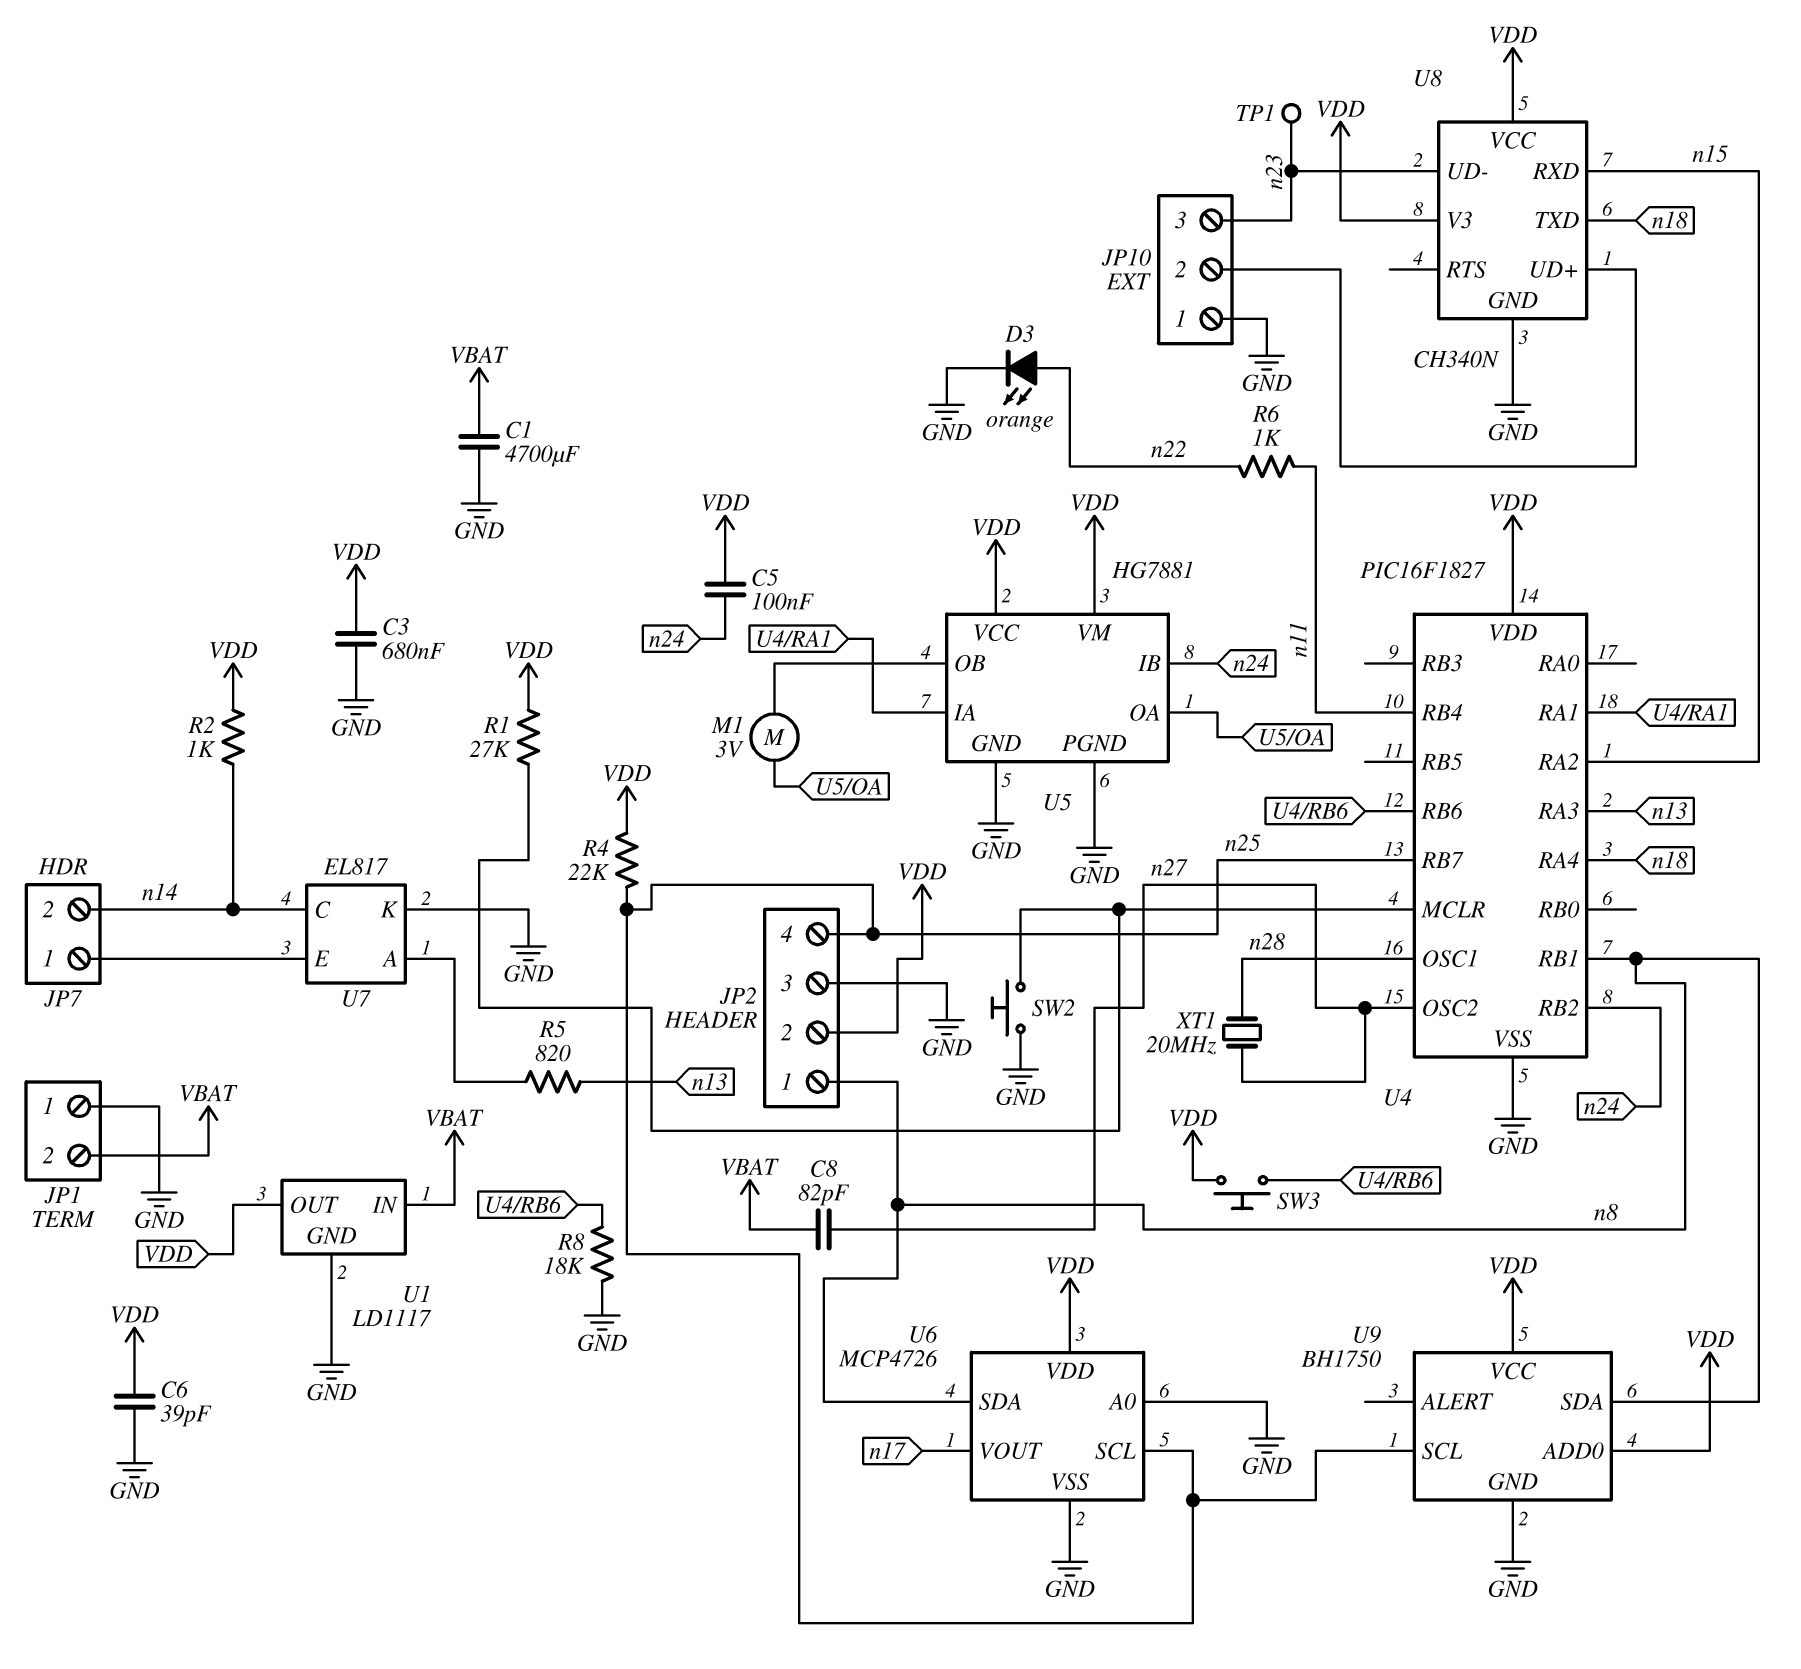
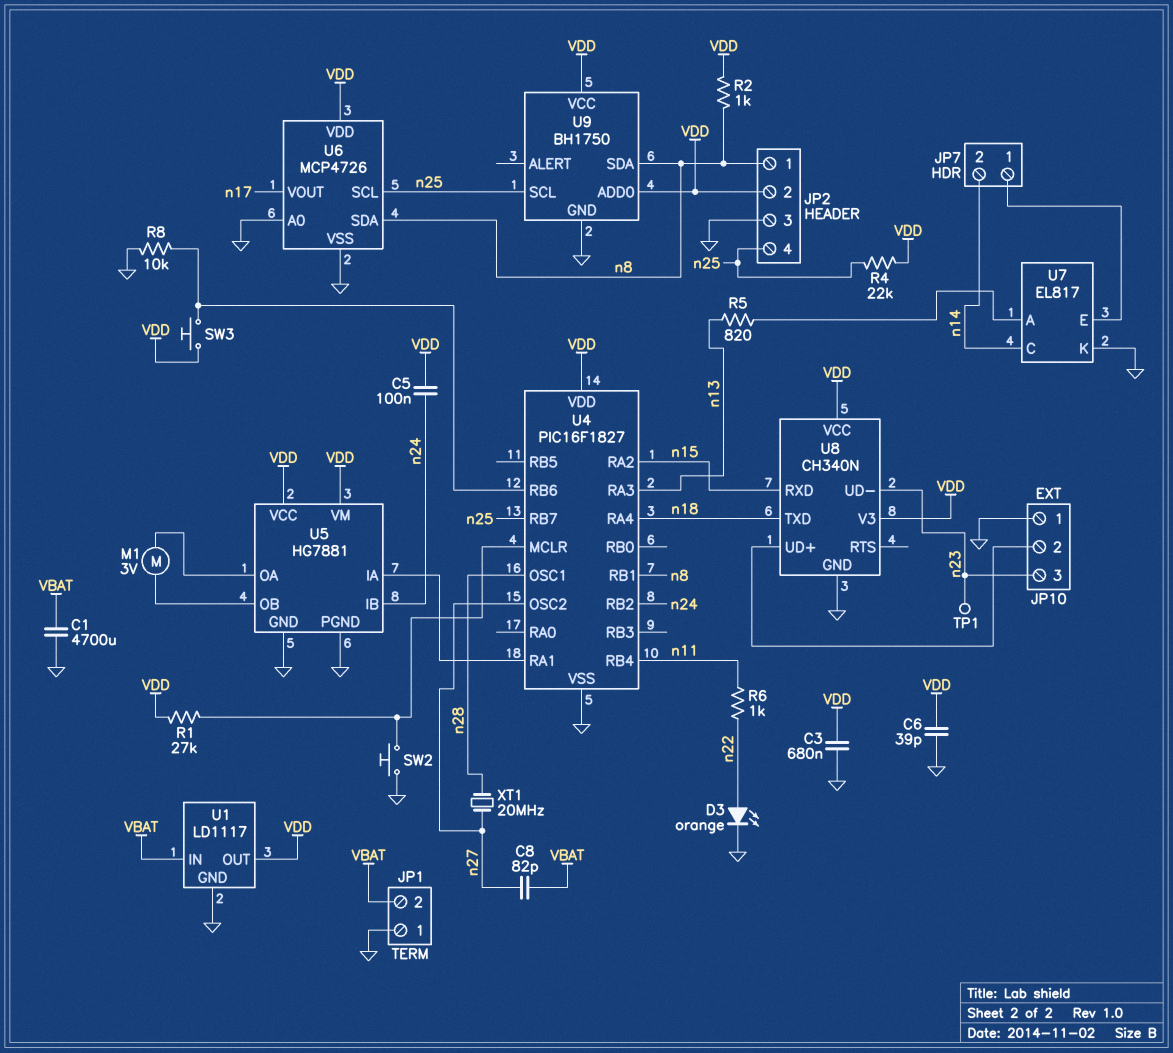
R2: 1k (VDD, n14) -> 1k (VDD, n8)
R8: 18k (GND, U4/RB6) -> 10k (GND, U4/RB6)

